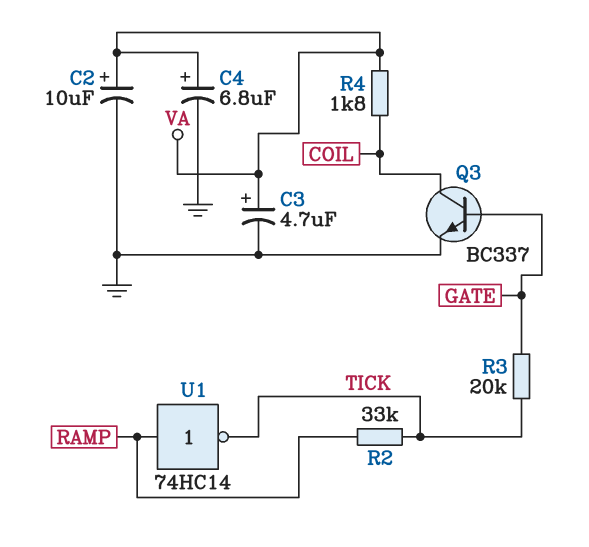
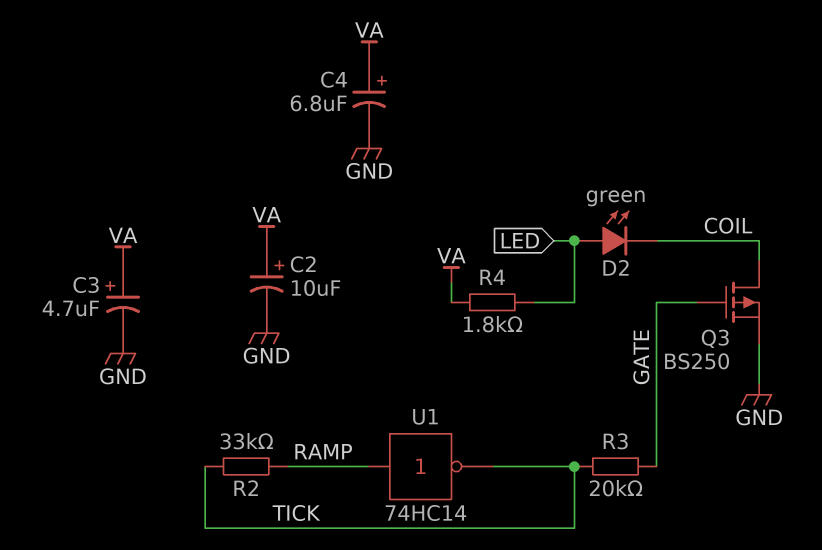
D2: none -> LED green (A LED, K COIL)
Q3: NPN BC337 (B GATE, C COIL, E GND) -> PMOS BS250 (G GATE, D COIL, S GND)
R4: 1.8k (COIL, VA) -> 1.8k (LED, VA)

